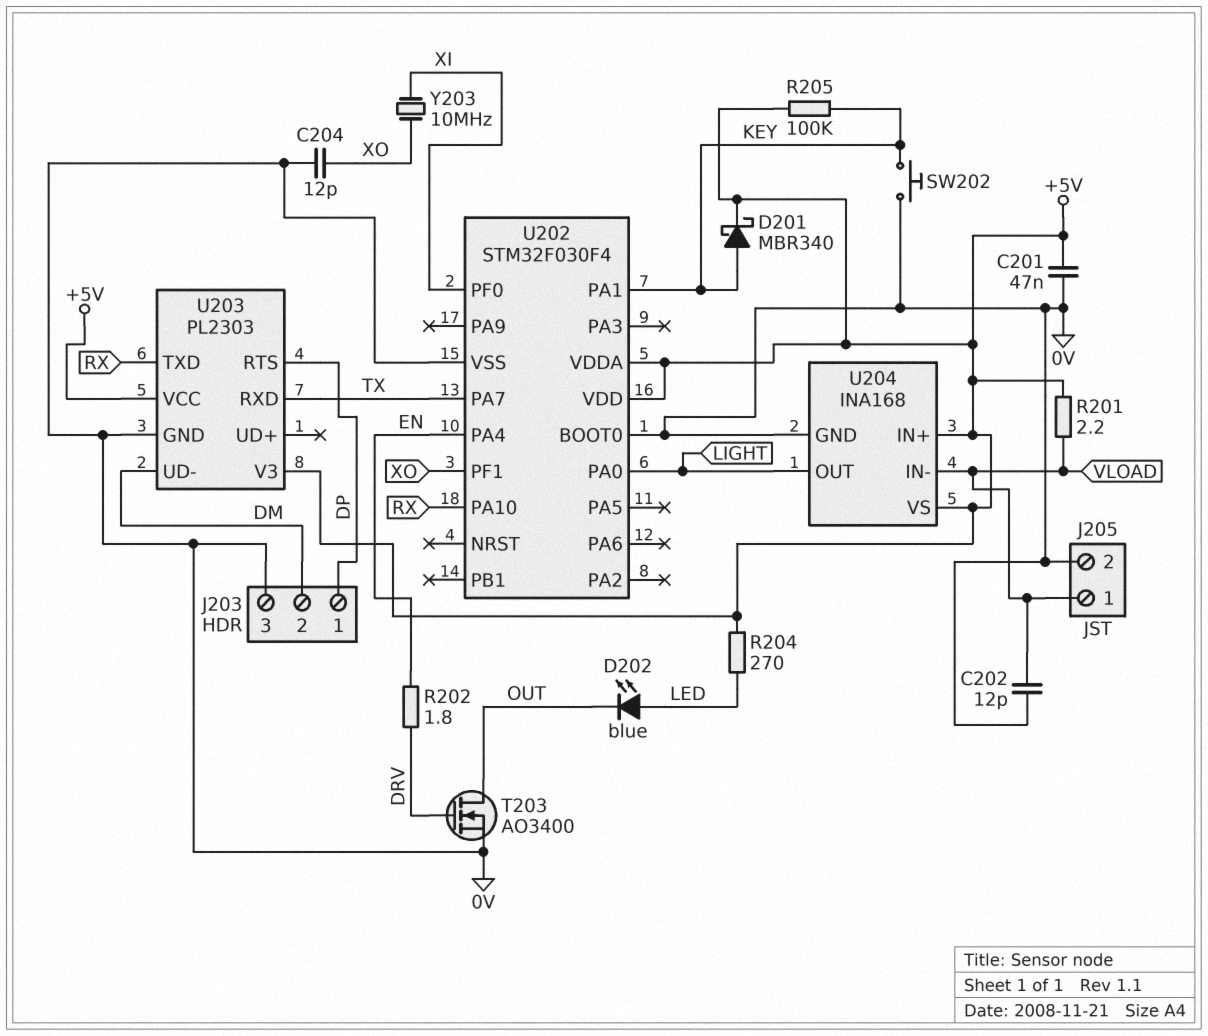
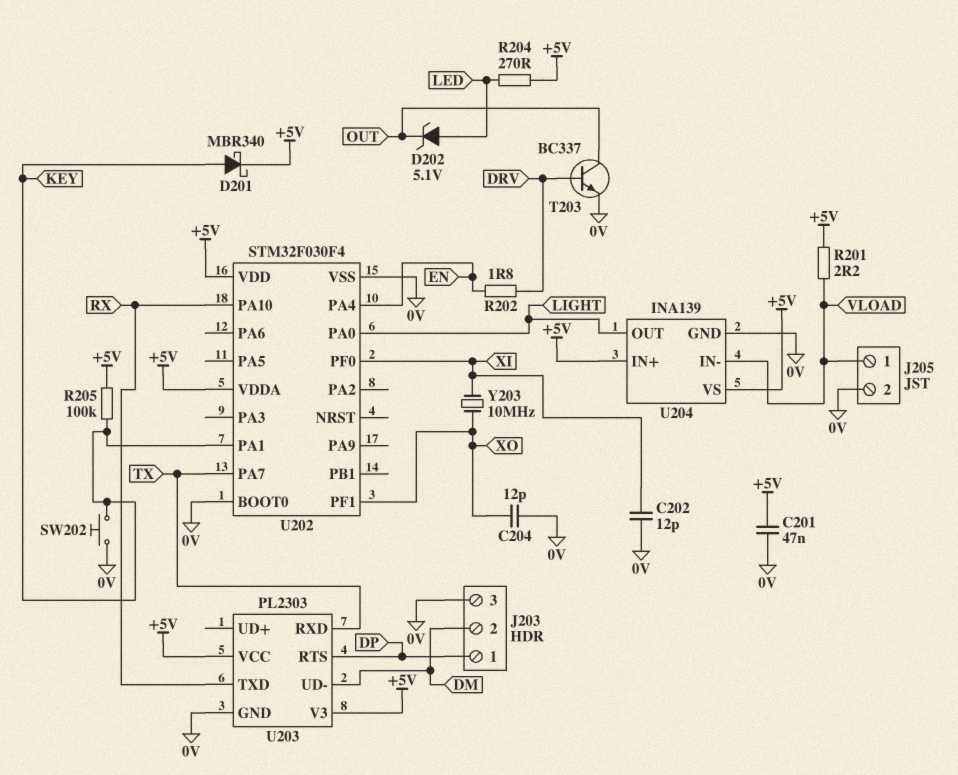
C202: 12pF (0V, VLOAD) -> 12pF (0V, XI)
D202: LED blue (A LED, K OUT) -> zener 5.1V (A LED, K OUT)
T203: NMOS AO3400 (G DRV, D OUT, S 0V) -> NPN BC337 (B DRV, C OUT, E 0V)
U204: INA168 -> INA139

